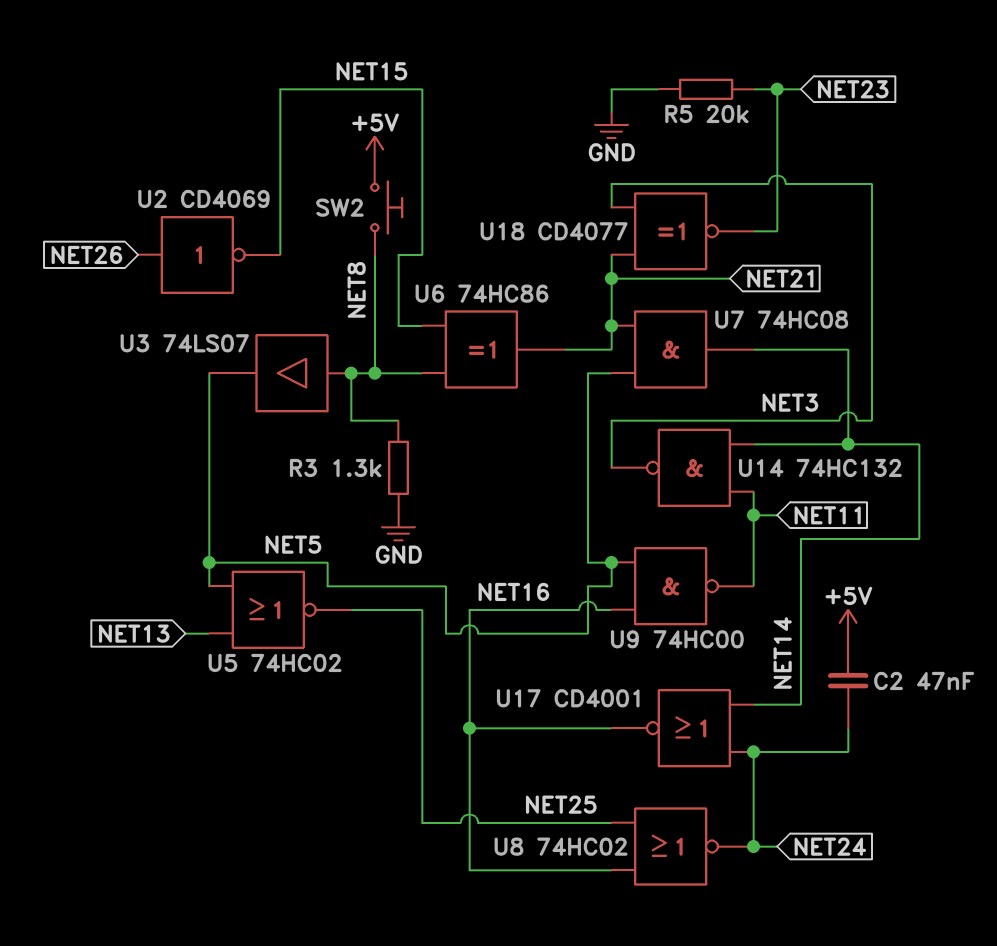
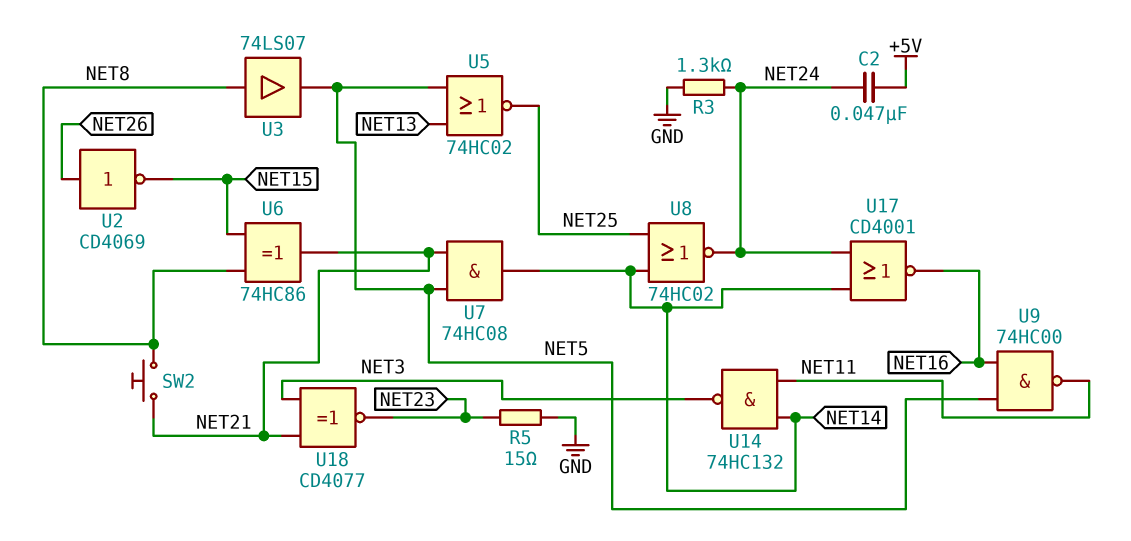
R3: 1.3k (GND, NET8) -> 1.3k (GND, NET24)
R5: 20k (GND, NET23) -> 15 (GND, NET23)
SW2: button (+5V, NET8) -> button (NET8, NET21)
U8: NOR 74HC02 (in NET16, in NET25, out NET24) -> NOR 74HC02 (in NET14, in NET25, out NET24)

